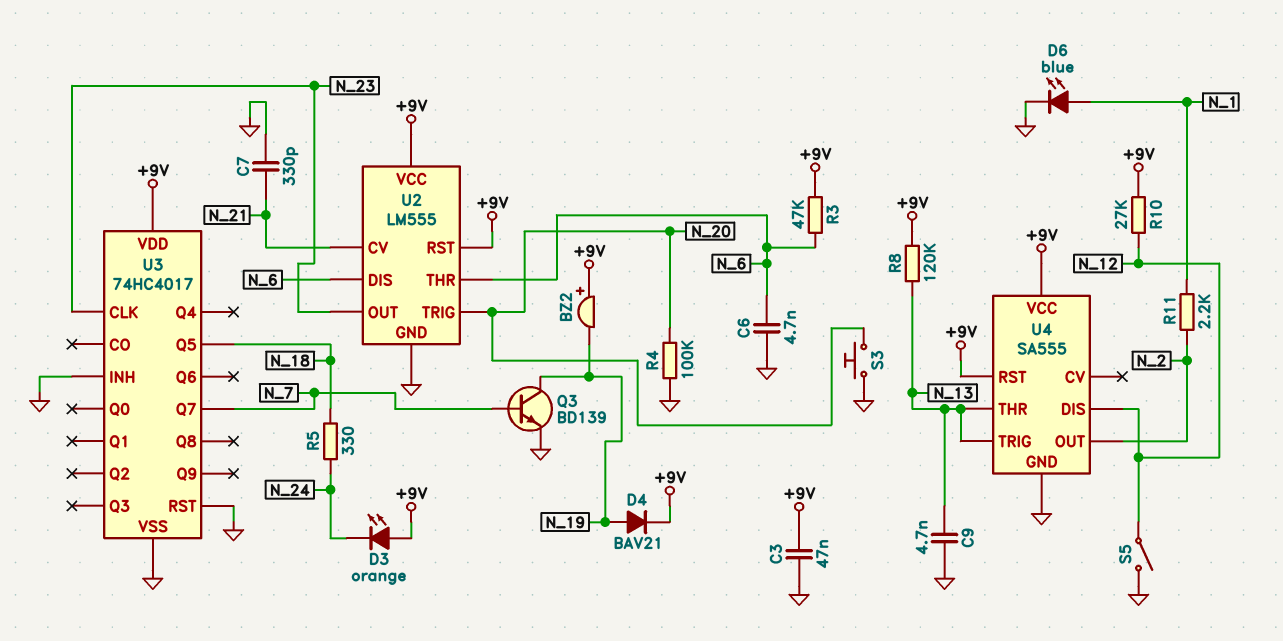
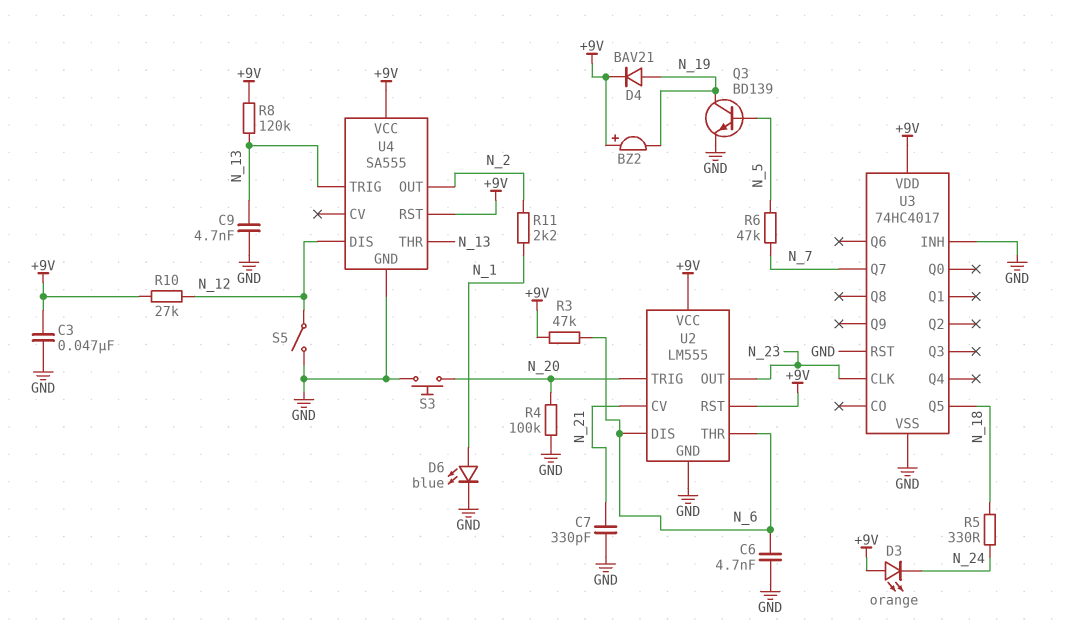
Q3: NPN BD139 (B N_7, C N_19, E GND) -> NPN BD139 (B N_5, C N_19, E GND)
R6: none -> 47k (N_5, N_7)

